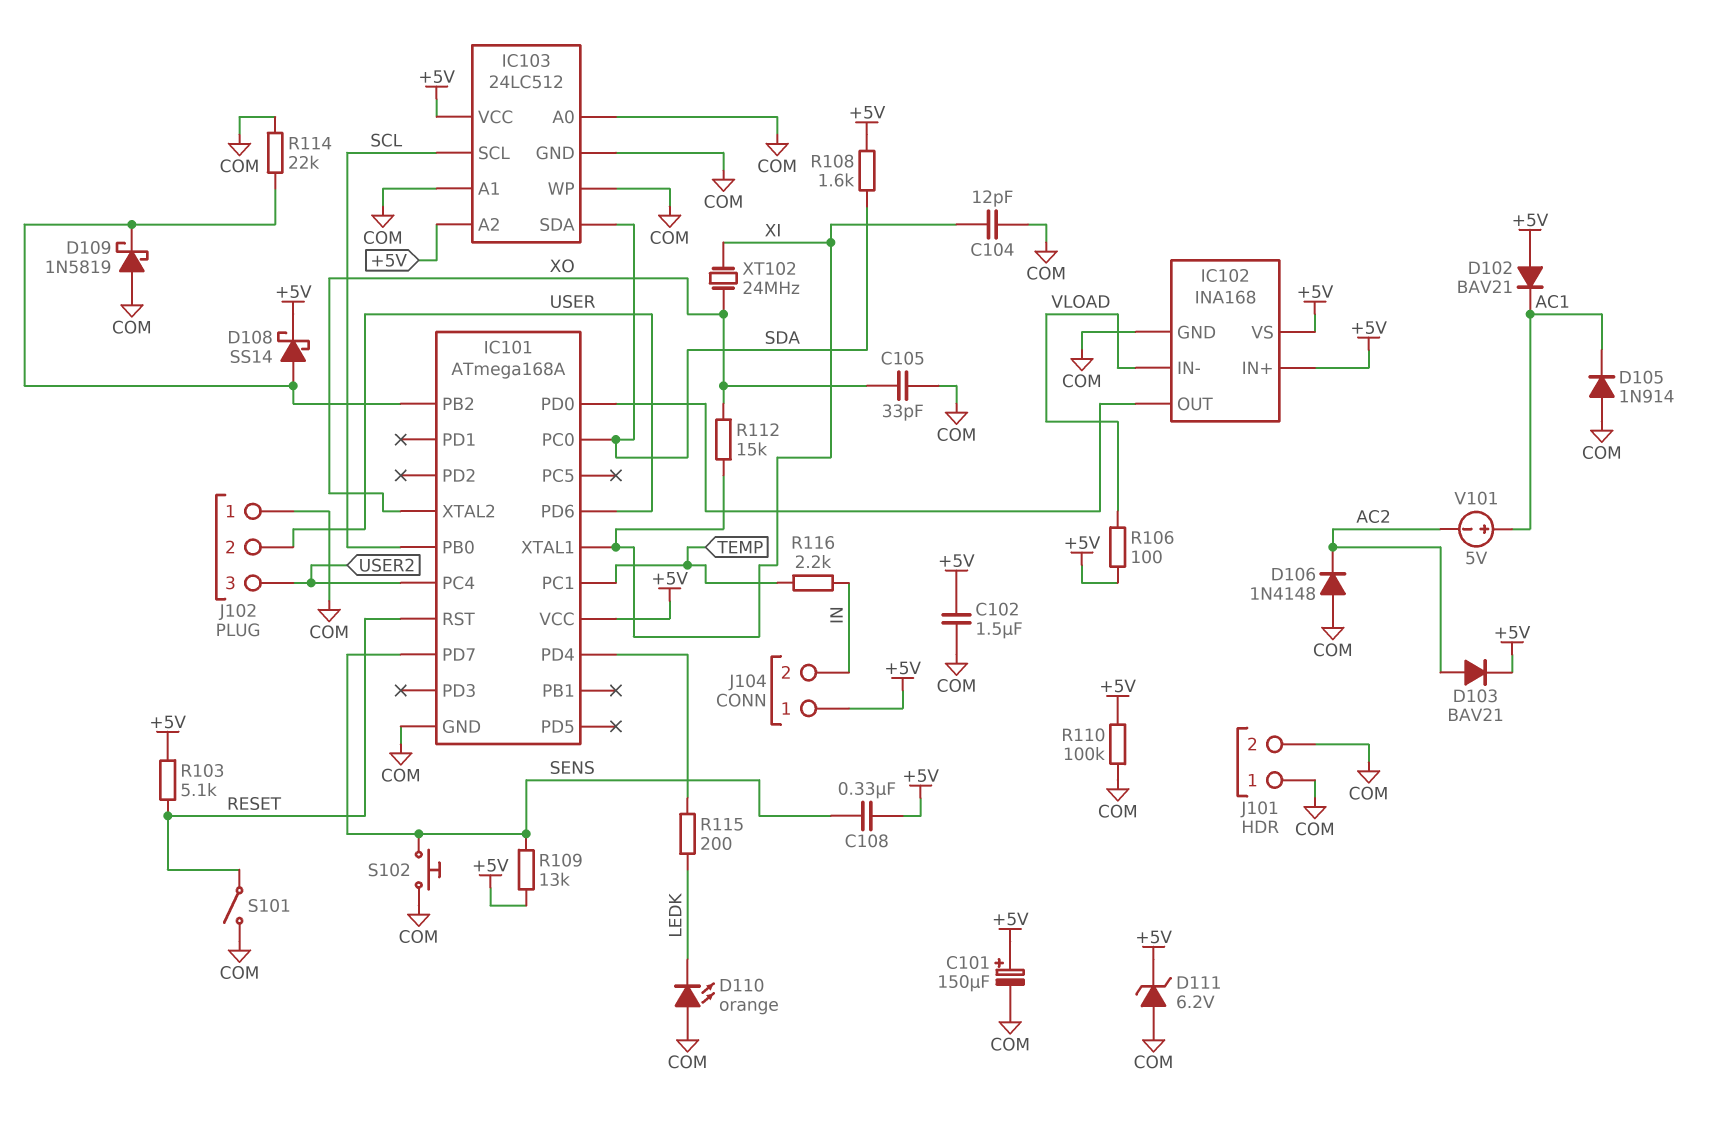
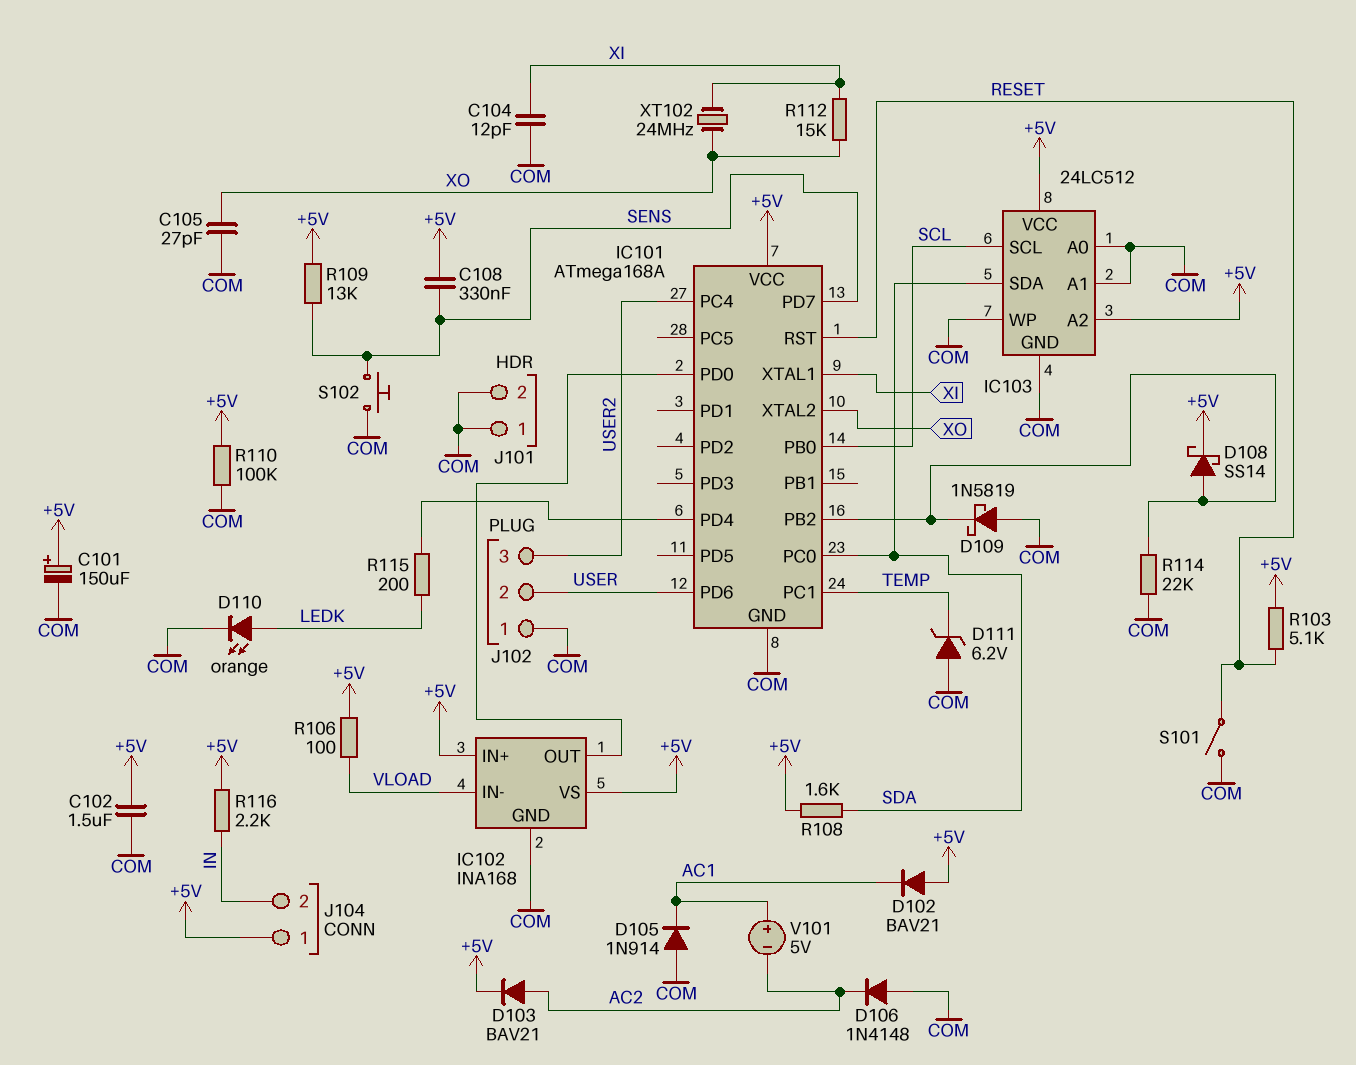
C105: 33pF (COM, XO) -> 27pF (COM, XO)
D110: LED orange (A COM, K LEDK) -> LED orange (A LEDK, K COM)
D111: zener 6.2V (A COM, K +5V) -> zener 6.2V (A COM, K TEMP)
R116: 2.2k (IN, TEMP) -> 2.2k (+5V, IN)

